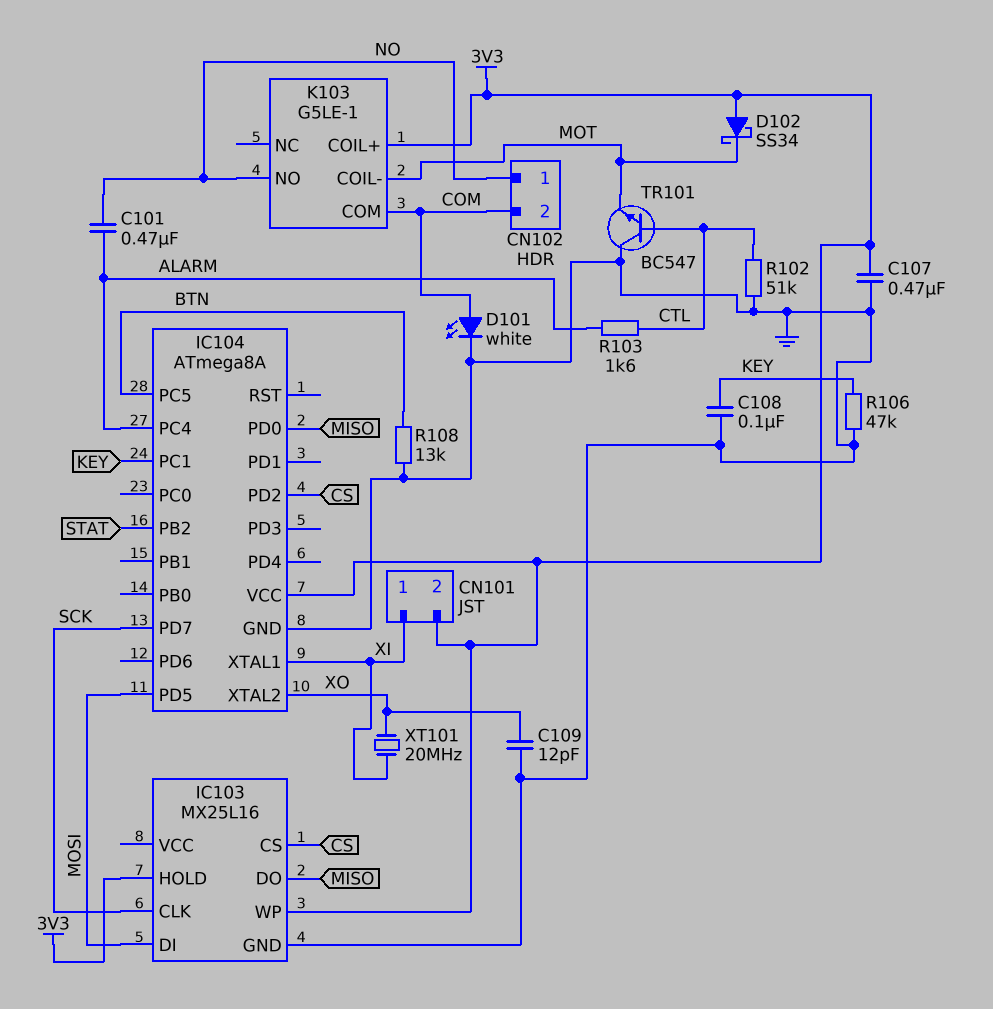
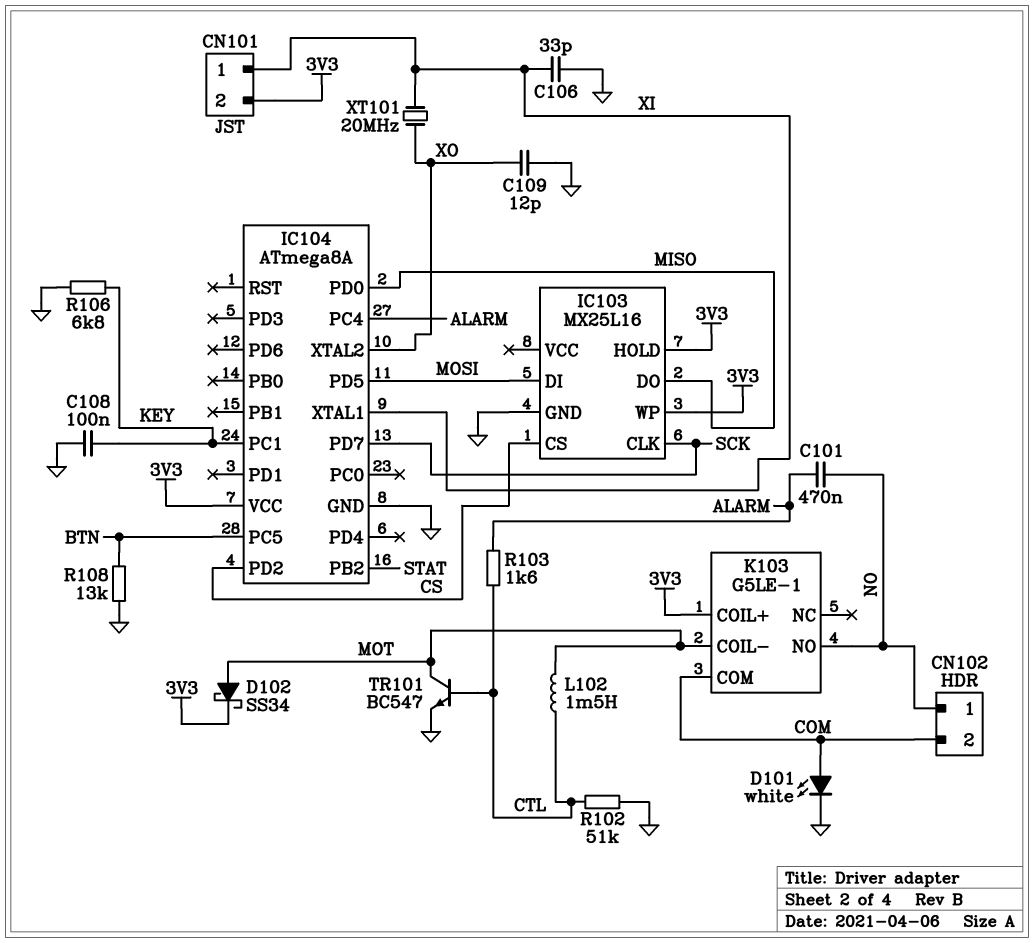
C106: none -> 33pF (GND, XI)
C107: 470nF (3V3, GND) -> none
D102: schottky SS34 (A 3V3, K MOT) -> schottky SS34 (A MOT, K 3V3)
L102: none -> 1.5mH (CTL, MOT)
R106: 47k (GND, KEY) -> 6.8k (GND, KEY)
TR101: NPN BC547 (B CTL, C GND, E MOT) -> NPN BC547 (B CTL, C MOT, E GND)

